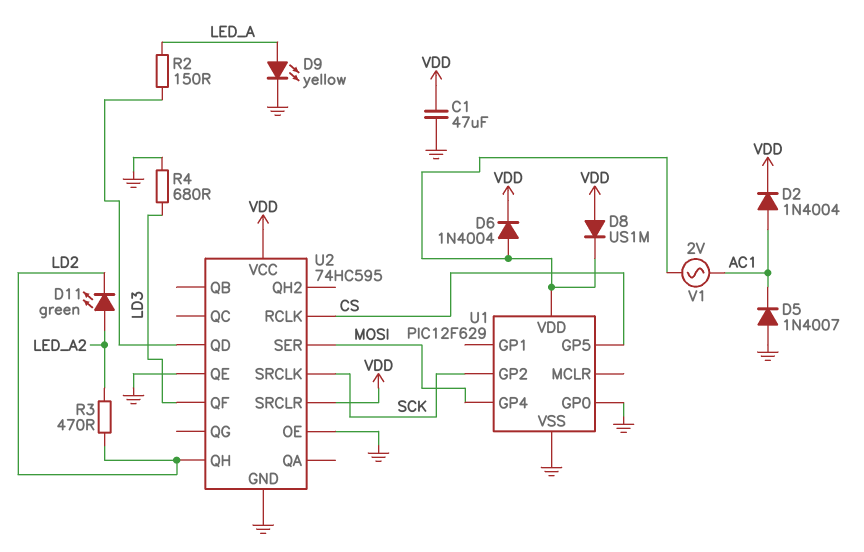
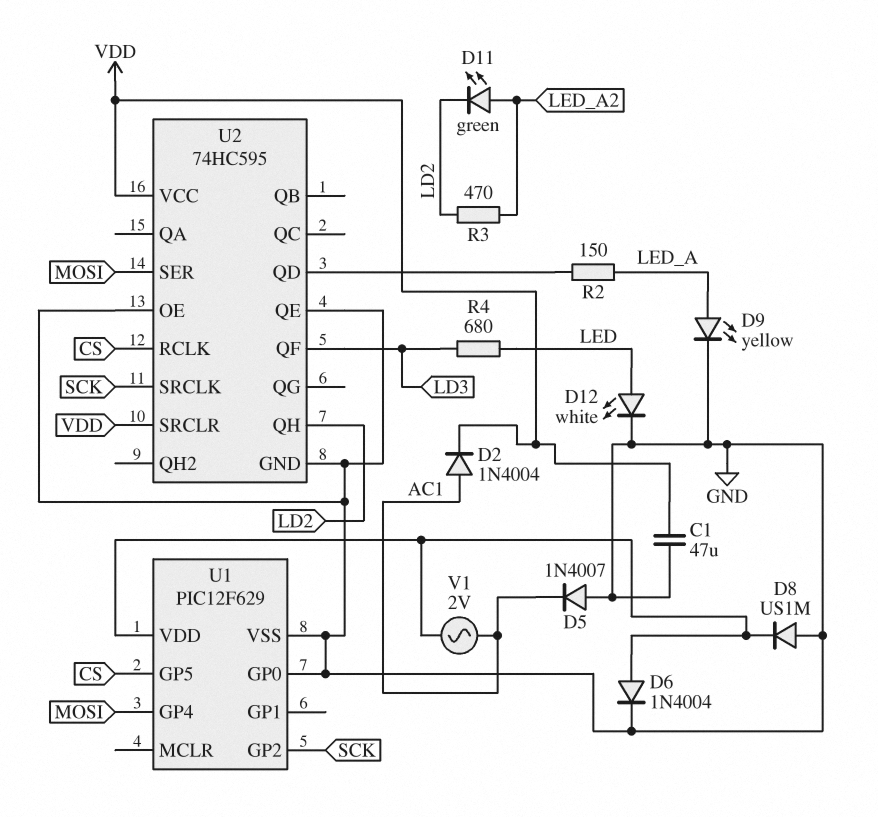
D6: diode 1N4004 (A U1/VDD, K VDD) -> diode 1N4004 (A U1/VDD, K GND)
D8: diode US1M (A VDD, K U1/VDD) -> diode US1M (A GND, K U1/VDD)
D12: none -> LED white (A LED, K GND)
R4: 680 (GND, LD3) -> 680 (LD3, LED)

